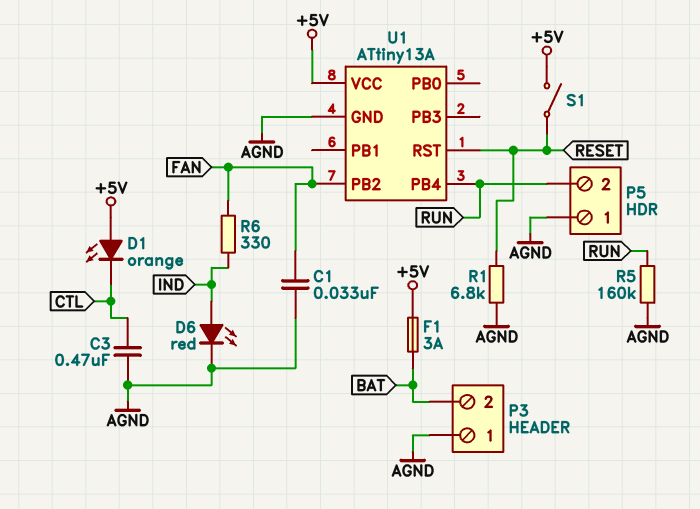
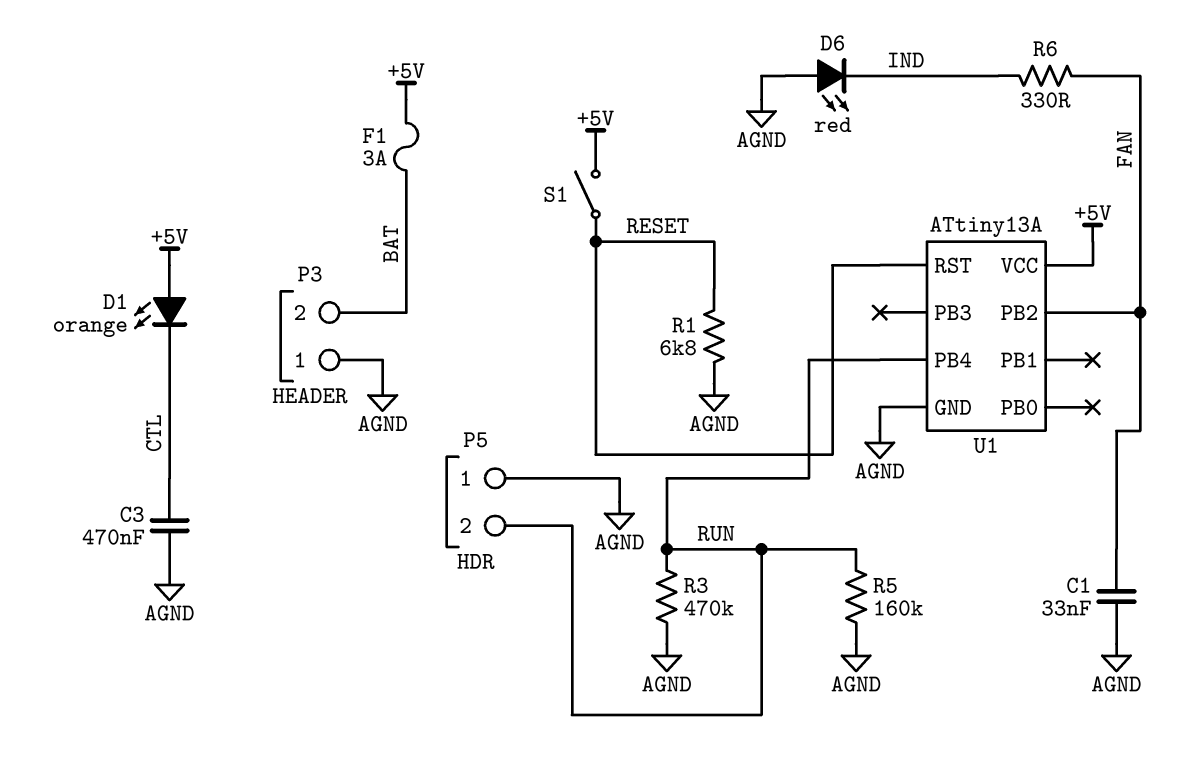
D6: LED red (A IND, K AGND) -> LED red (A AGND, K IND)
R3: none -> 470k (AGND, RUN)

